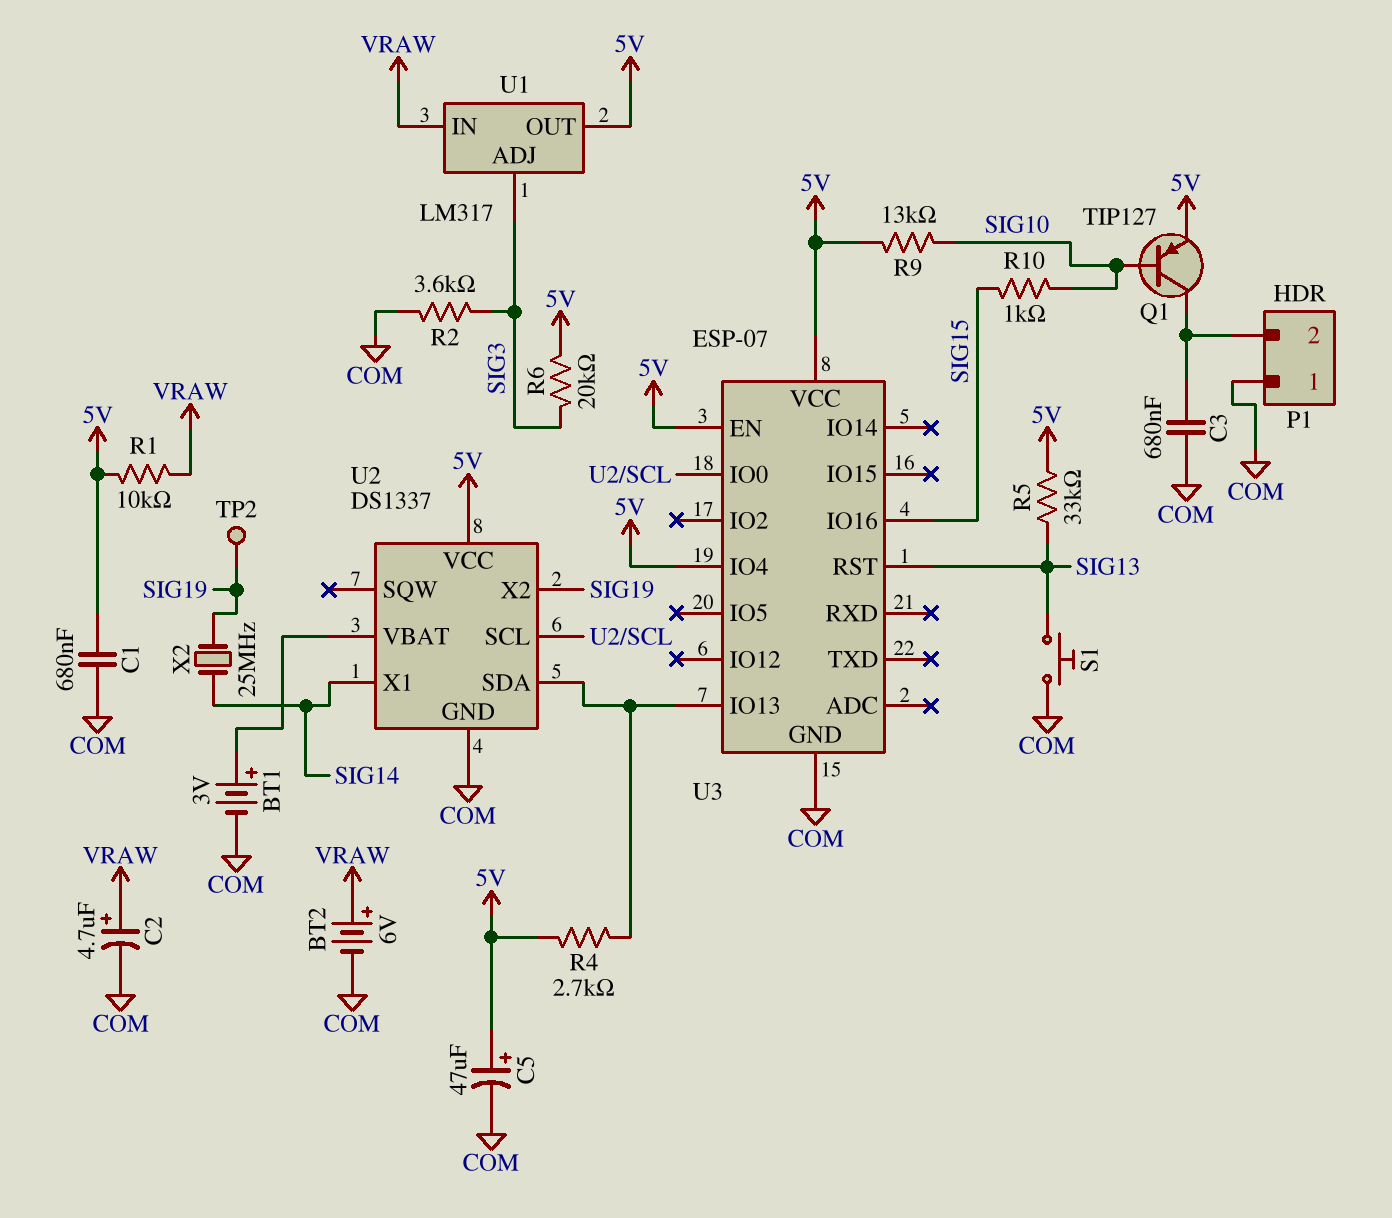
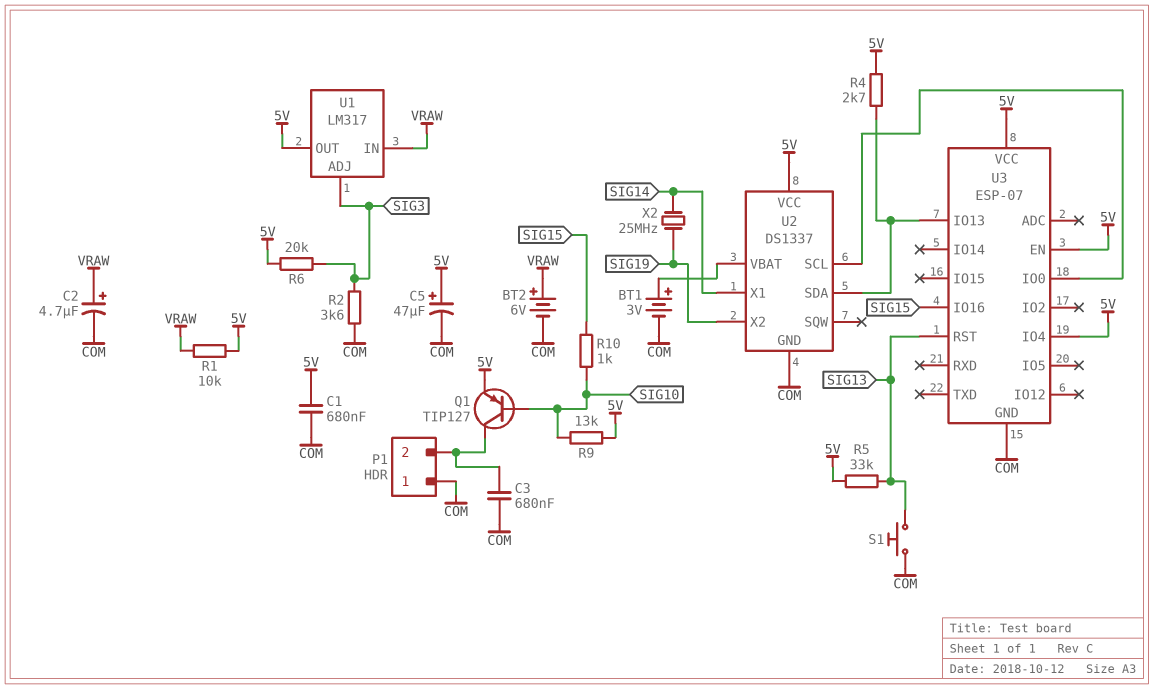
TP2: test point (SIG19) -> none

